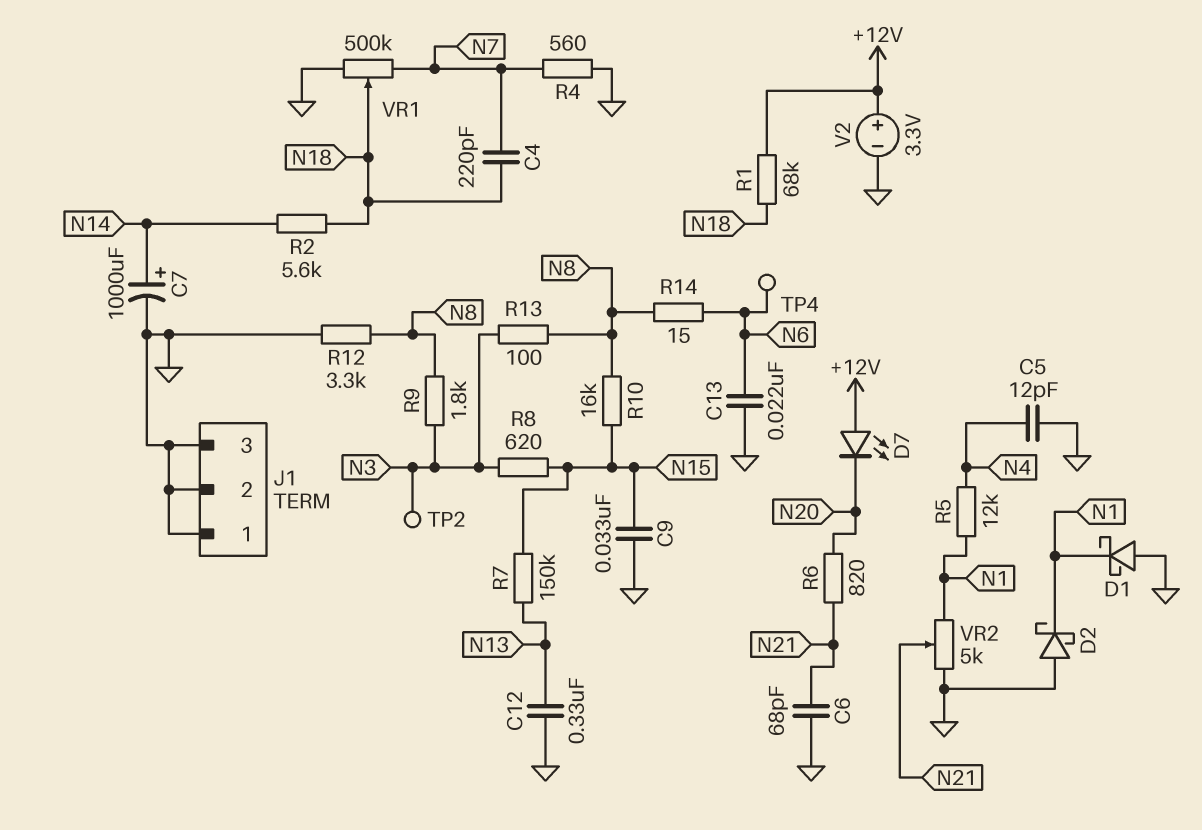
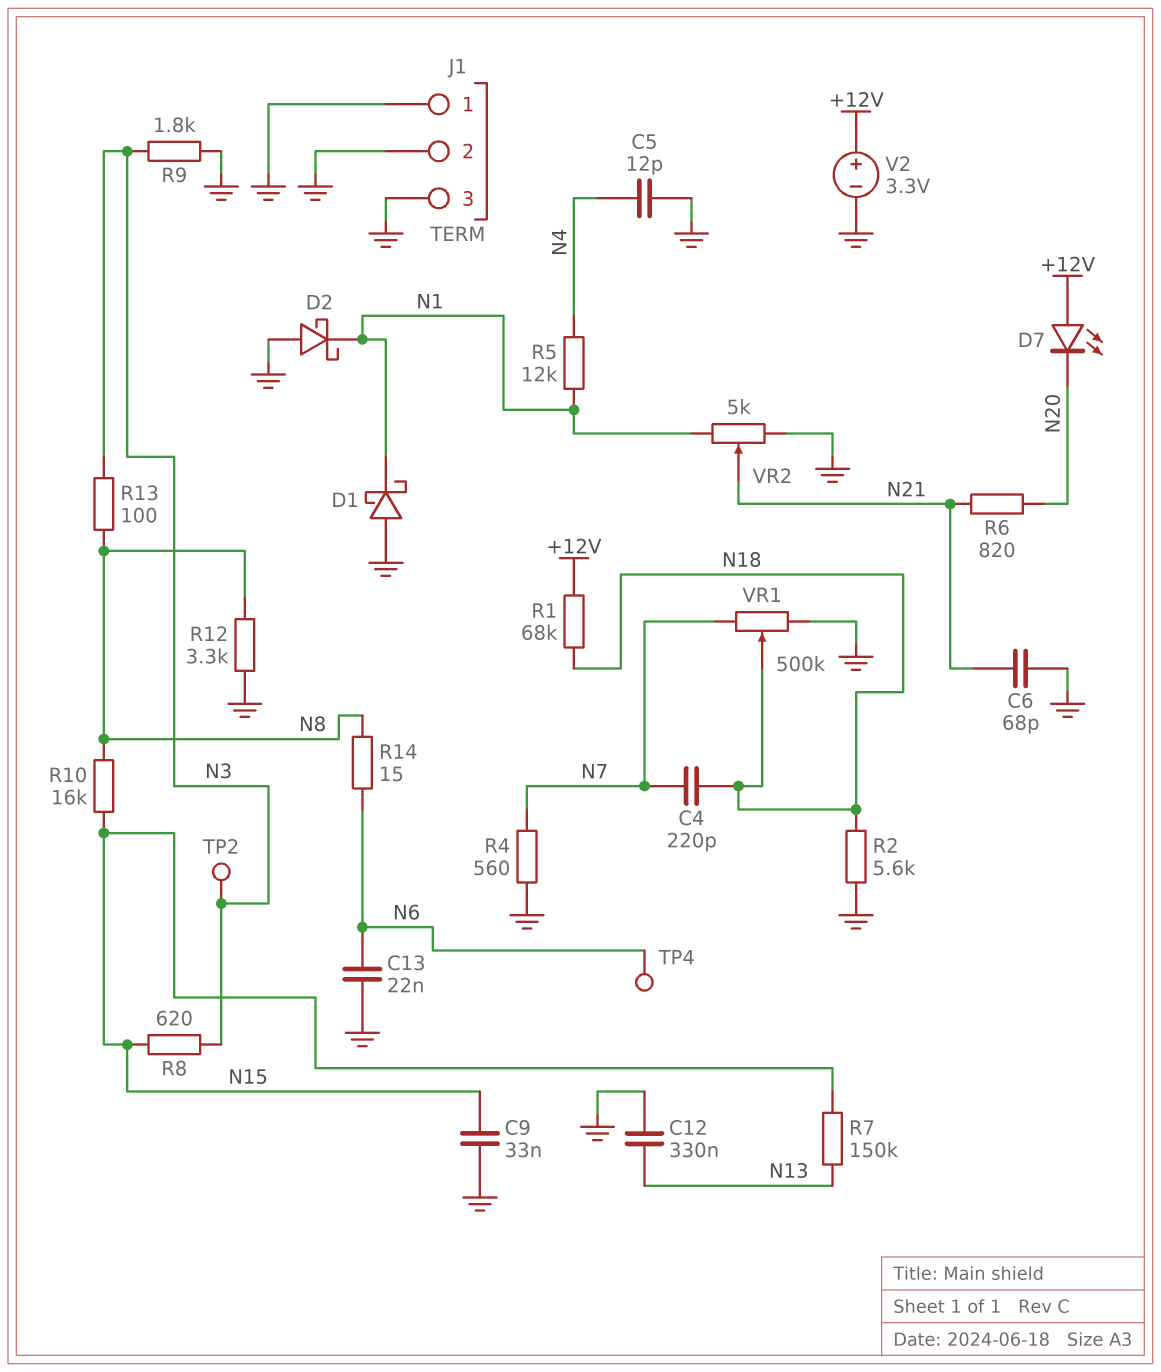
C7: 1000uF (plus N14, minus GND) -> none
R2: 5.6k (N14, N18) -> 5.6k (GND, N18)
R9: 1.8k (N3, N8) -> 1.8k (GND, N3)

